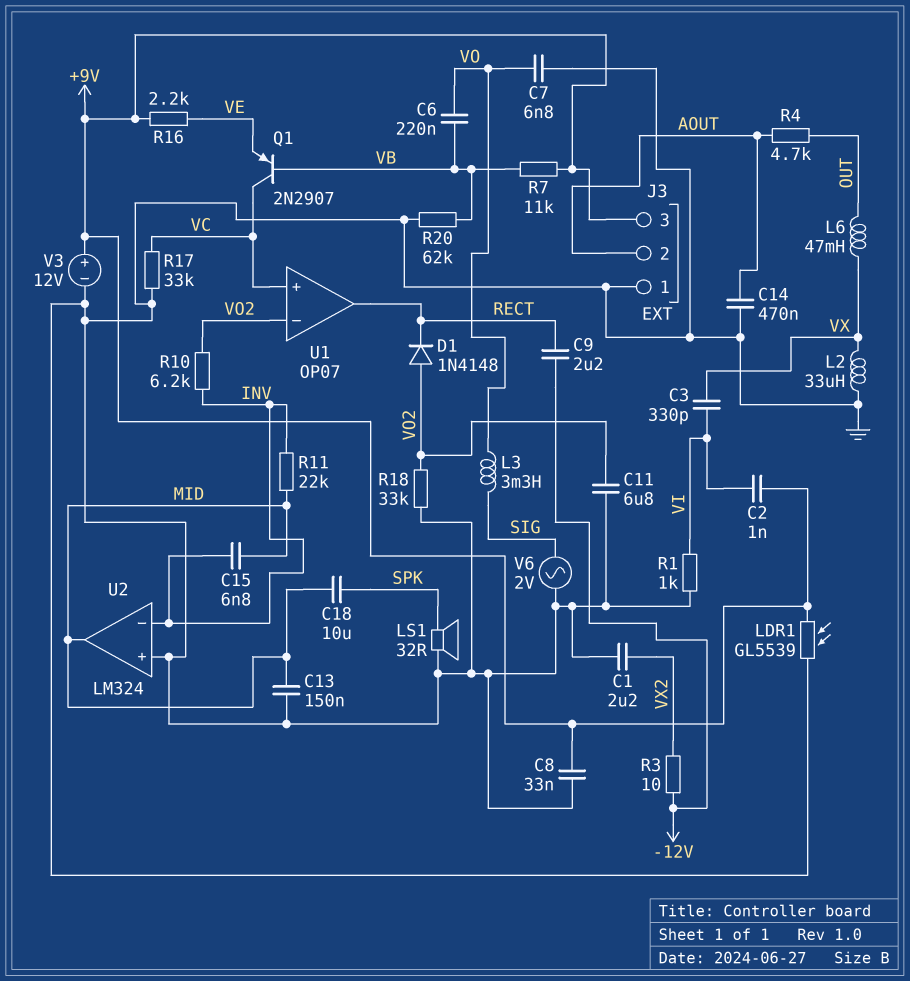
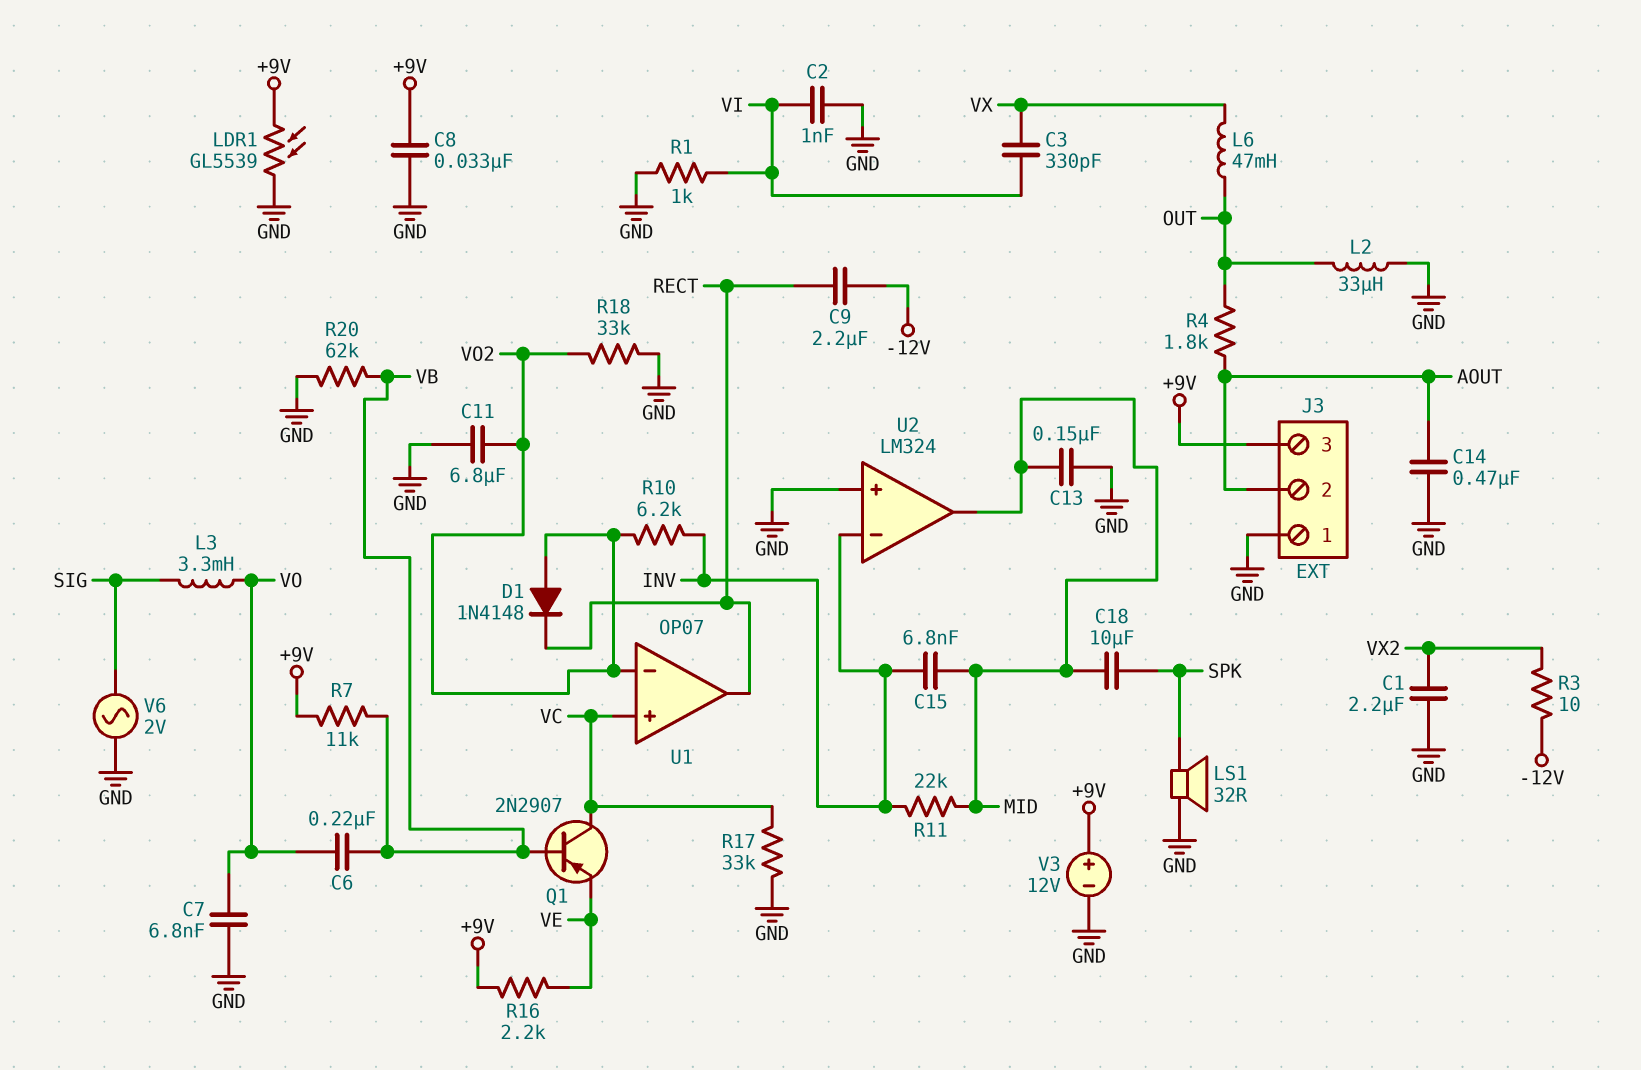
C2: 1nF (+9V, VI) -> 1nF (GND, VI)
L2: 33uH (GND, VX) -> 33uH (GND, OUT)
R4: 4.7k (AOUT, OUT) -> 1.8k (AOUT, OUT)

